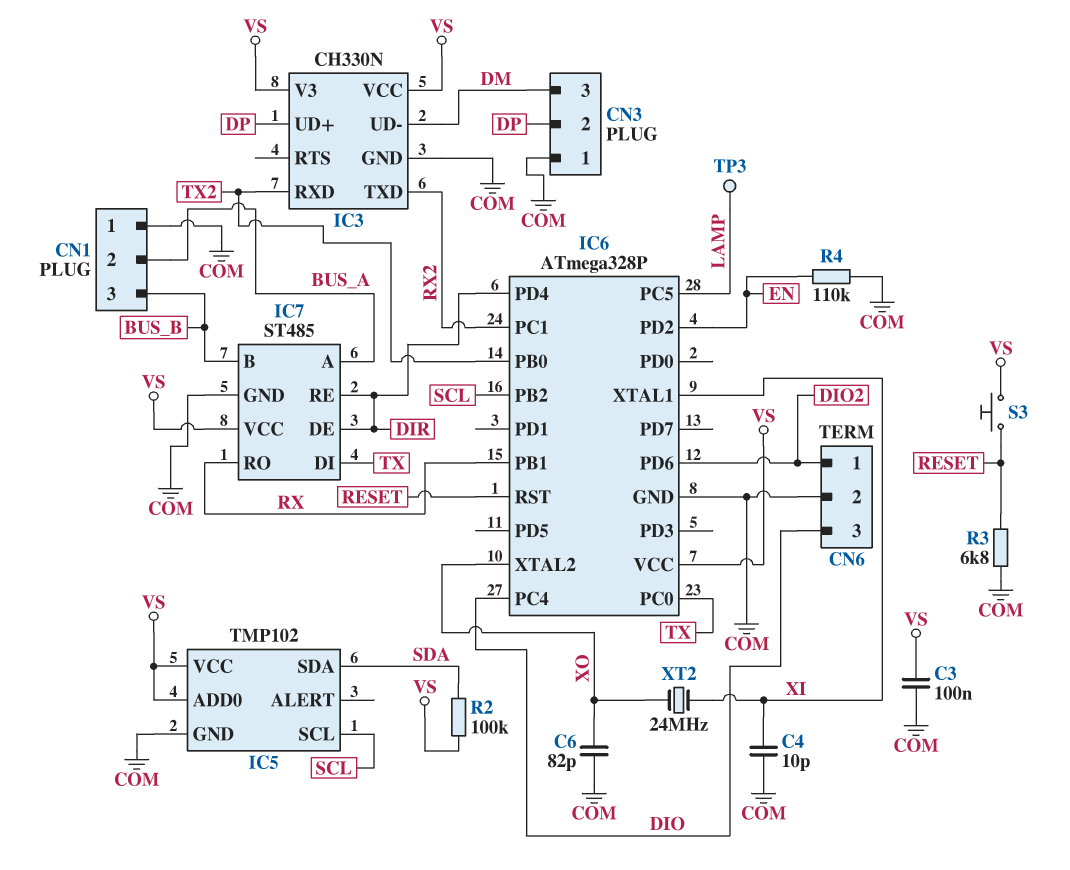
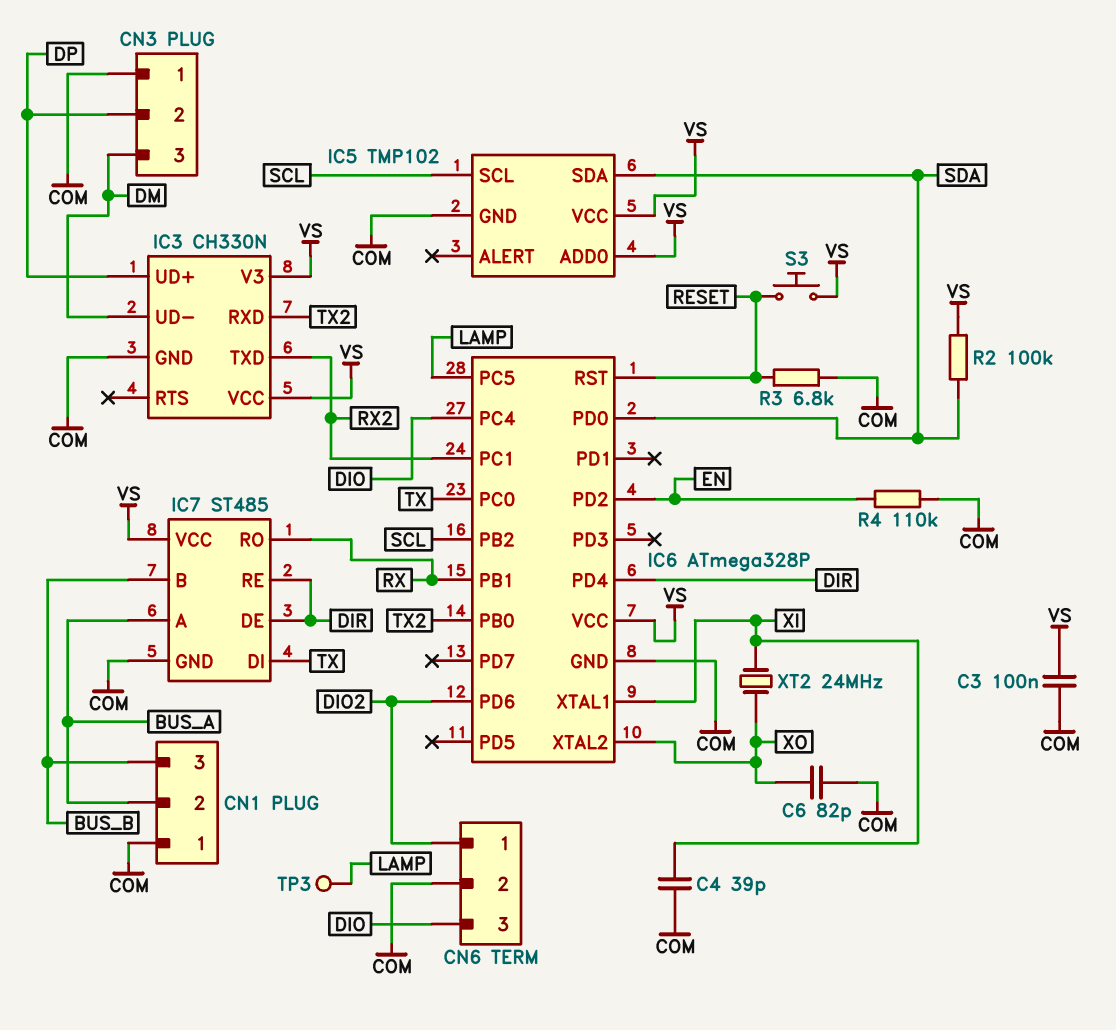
C4: 10pF (COM, XI) -> 39pF (COM, XI)
IC6 pin PD0: none -> SDA

